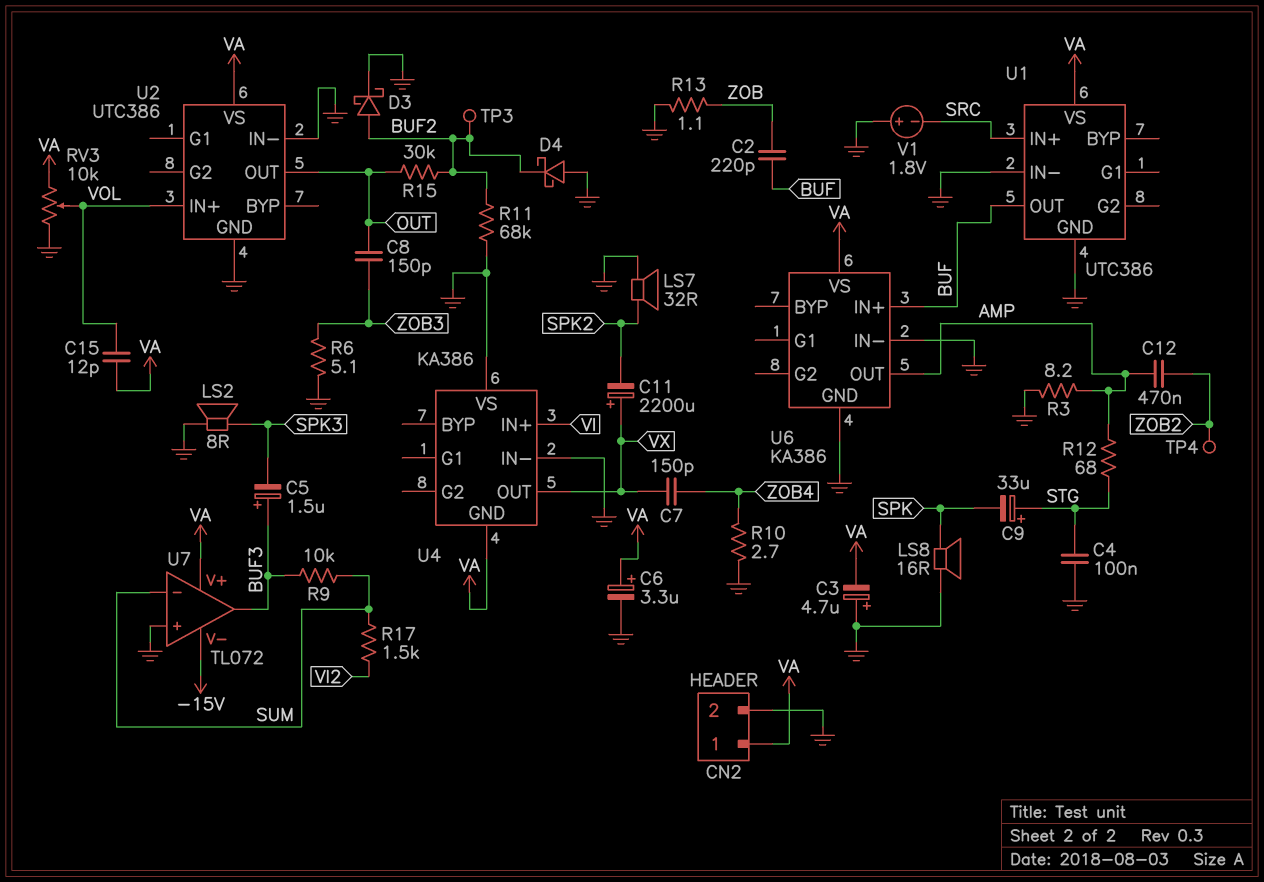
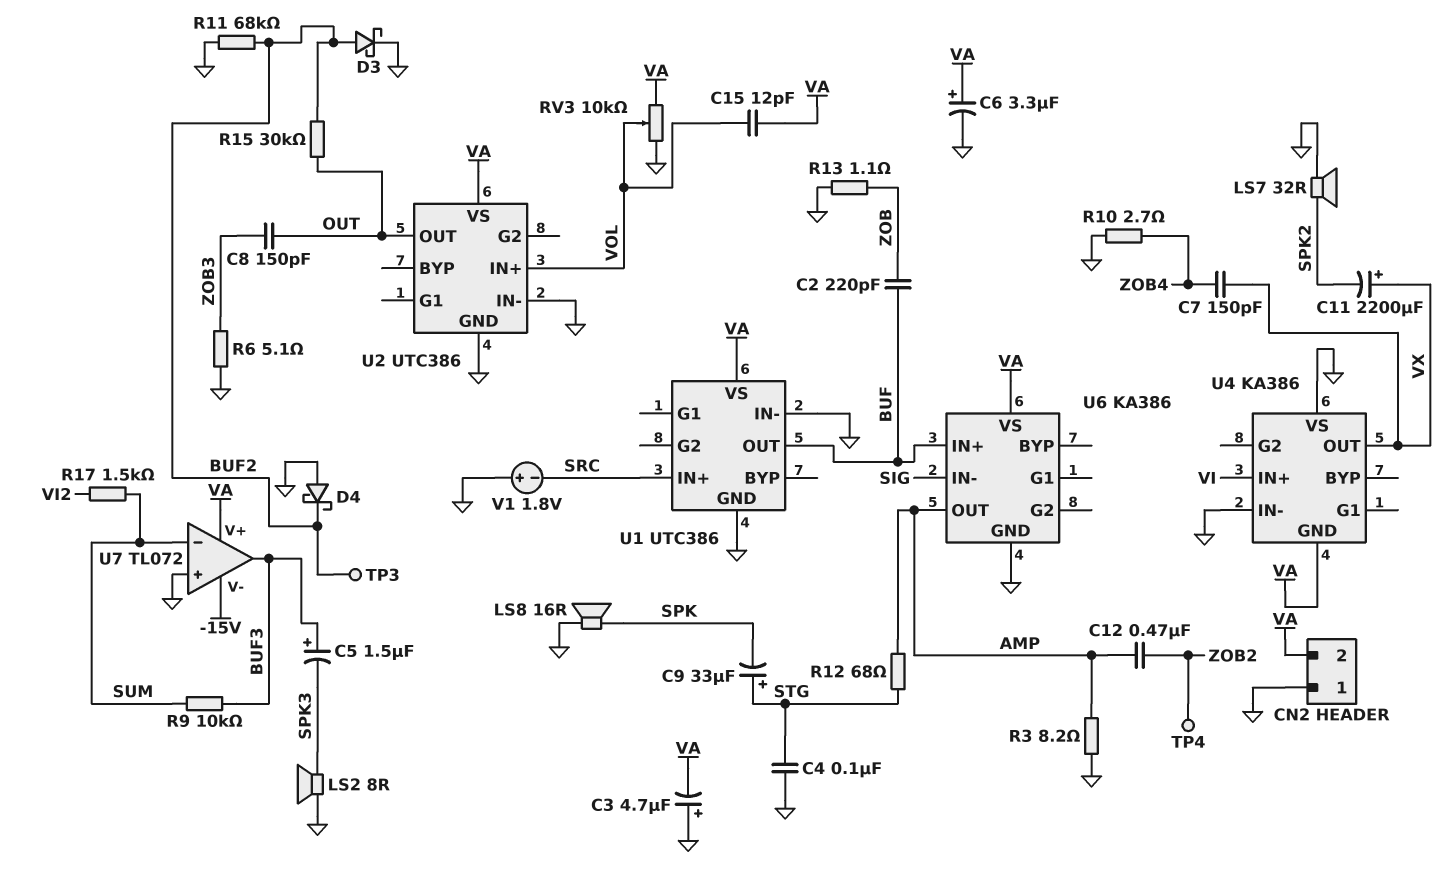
CN2 pin 1: VA -> GND
CN2 pin 2: GND -> VA
U6 pin IN-: GND -> SIG

